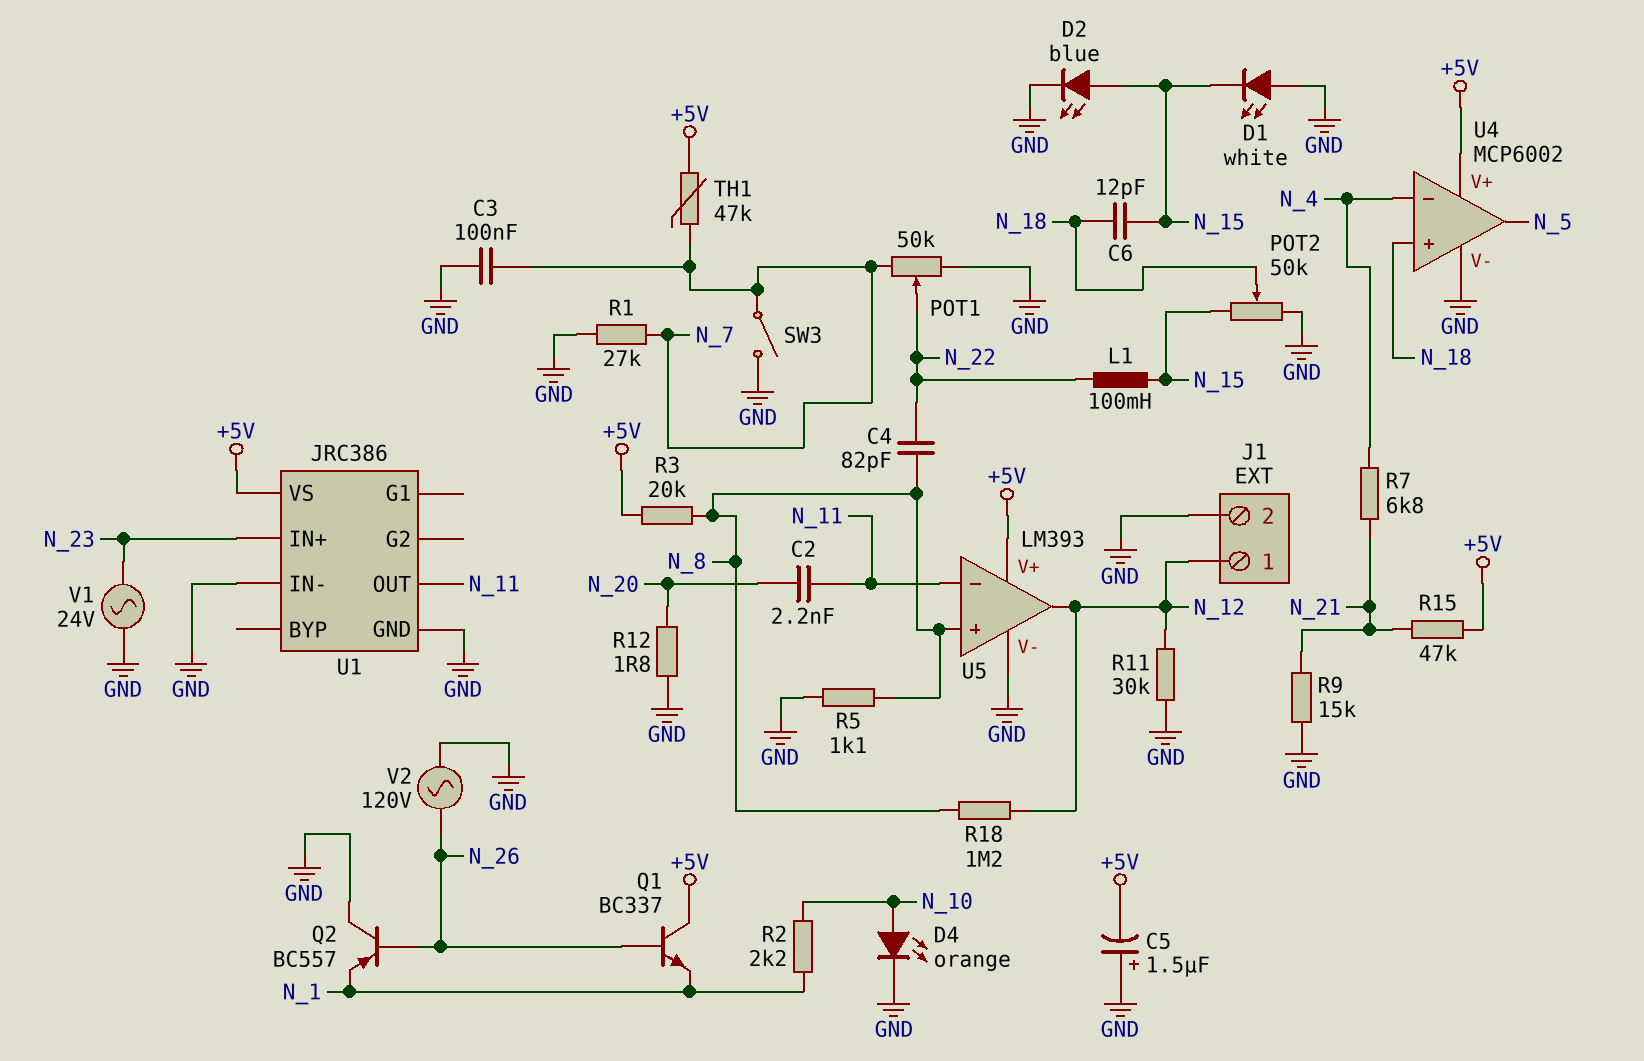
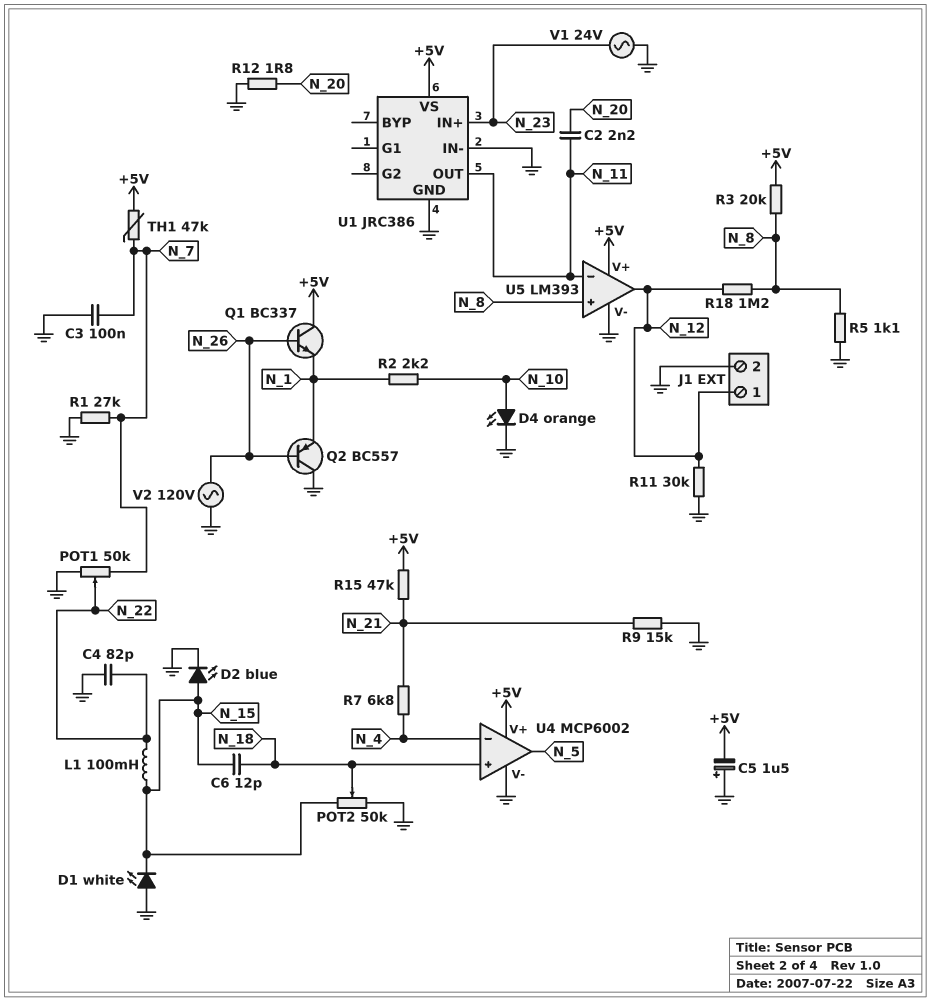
C4: 82pF (N_8, N_22) -> 82pF (GND, N_22)
SW3: switch (GND, N_7) -> none

